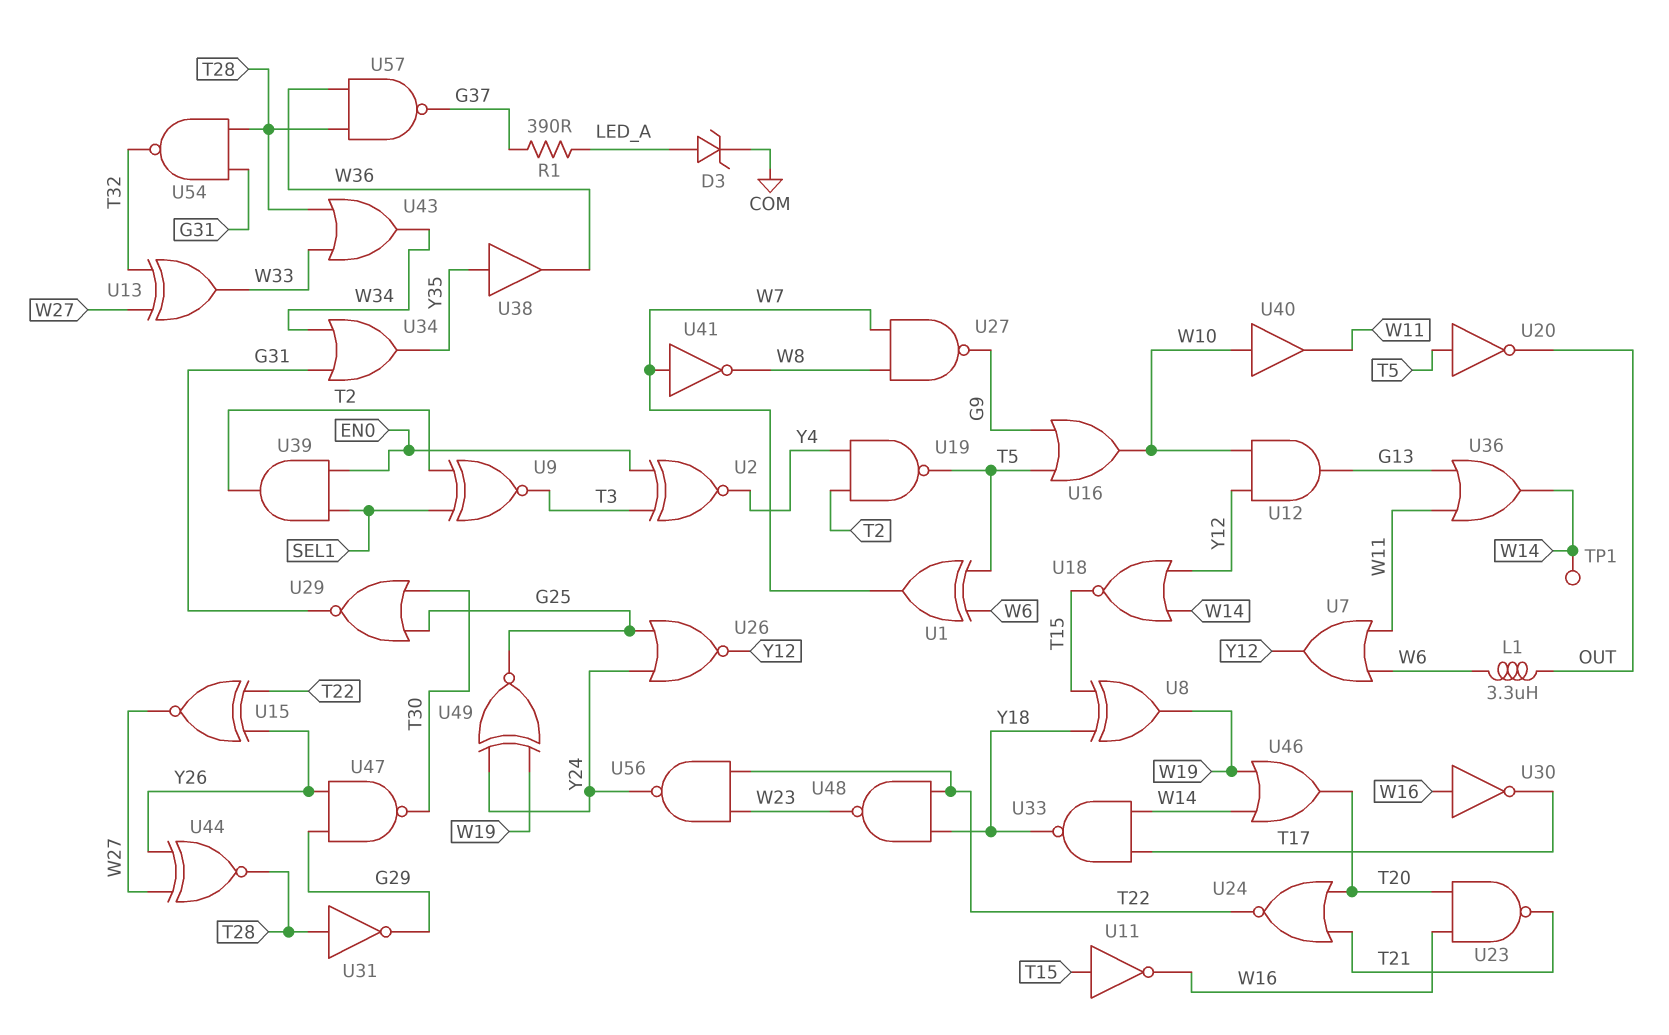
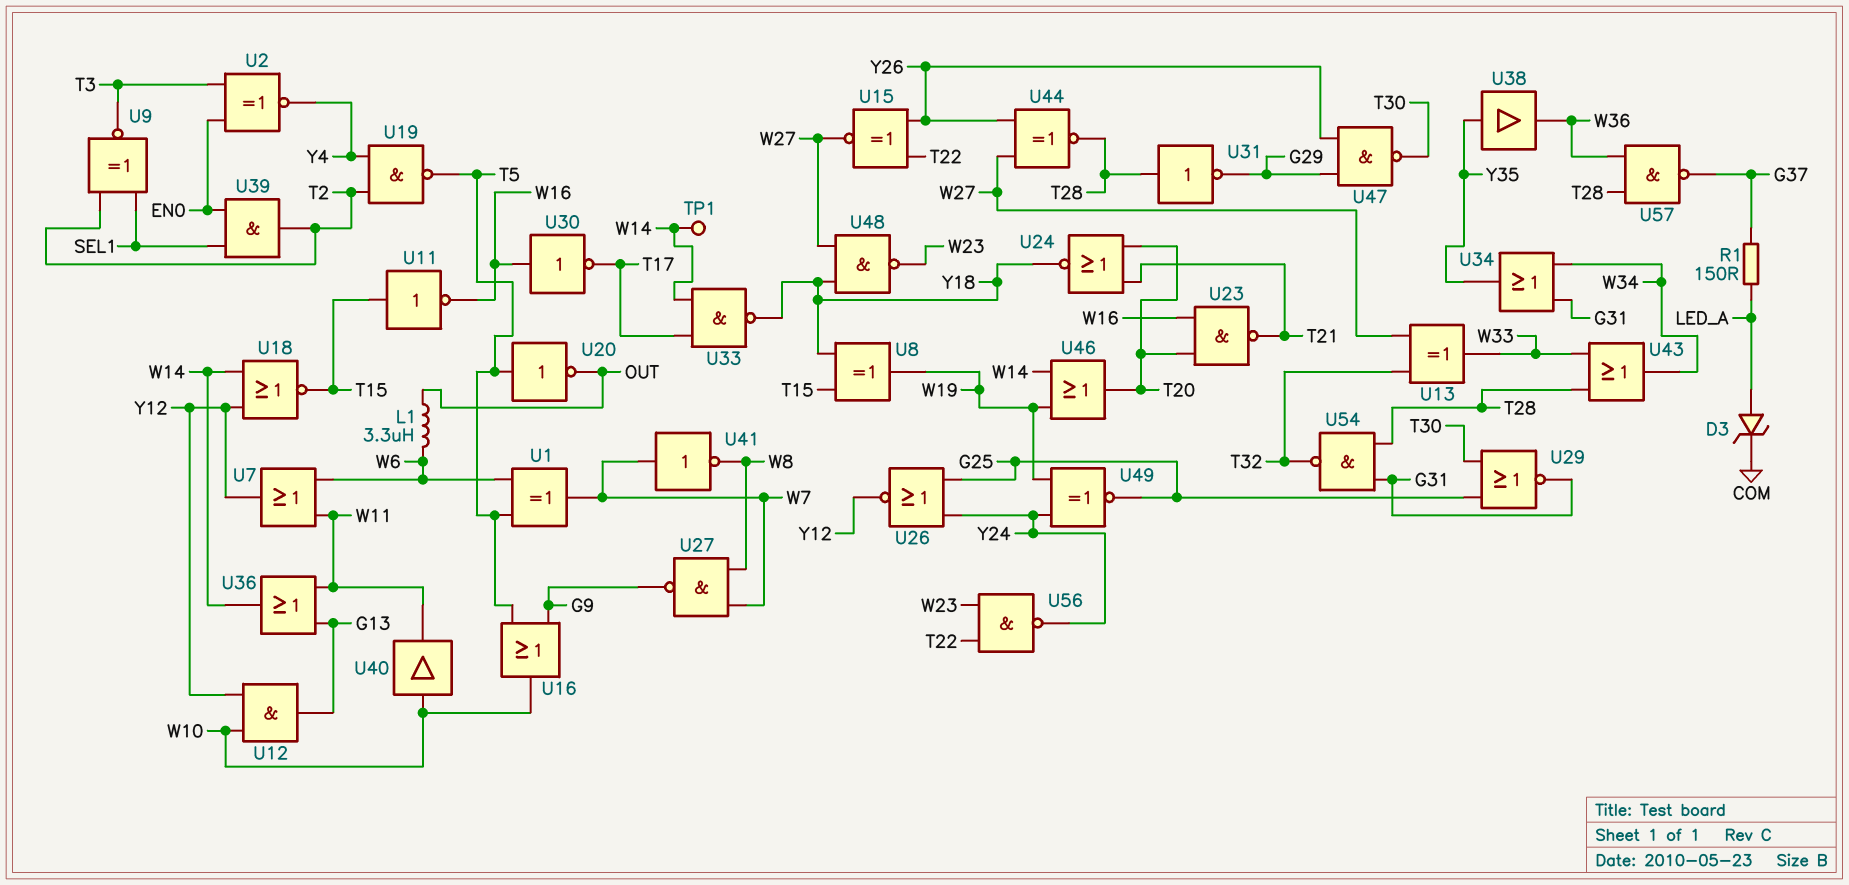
R1: 390 (G37, LED_A) -> 150 (G37, LED_A)
U24: NOR (in T20, in T21, out T22) -> NOR (in T20, in T21, out Y18)
U48: NAND (in T22, in Y18, out W23) -> NAND (in W27, in Y18, out W23)

